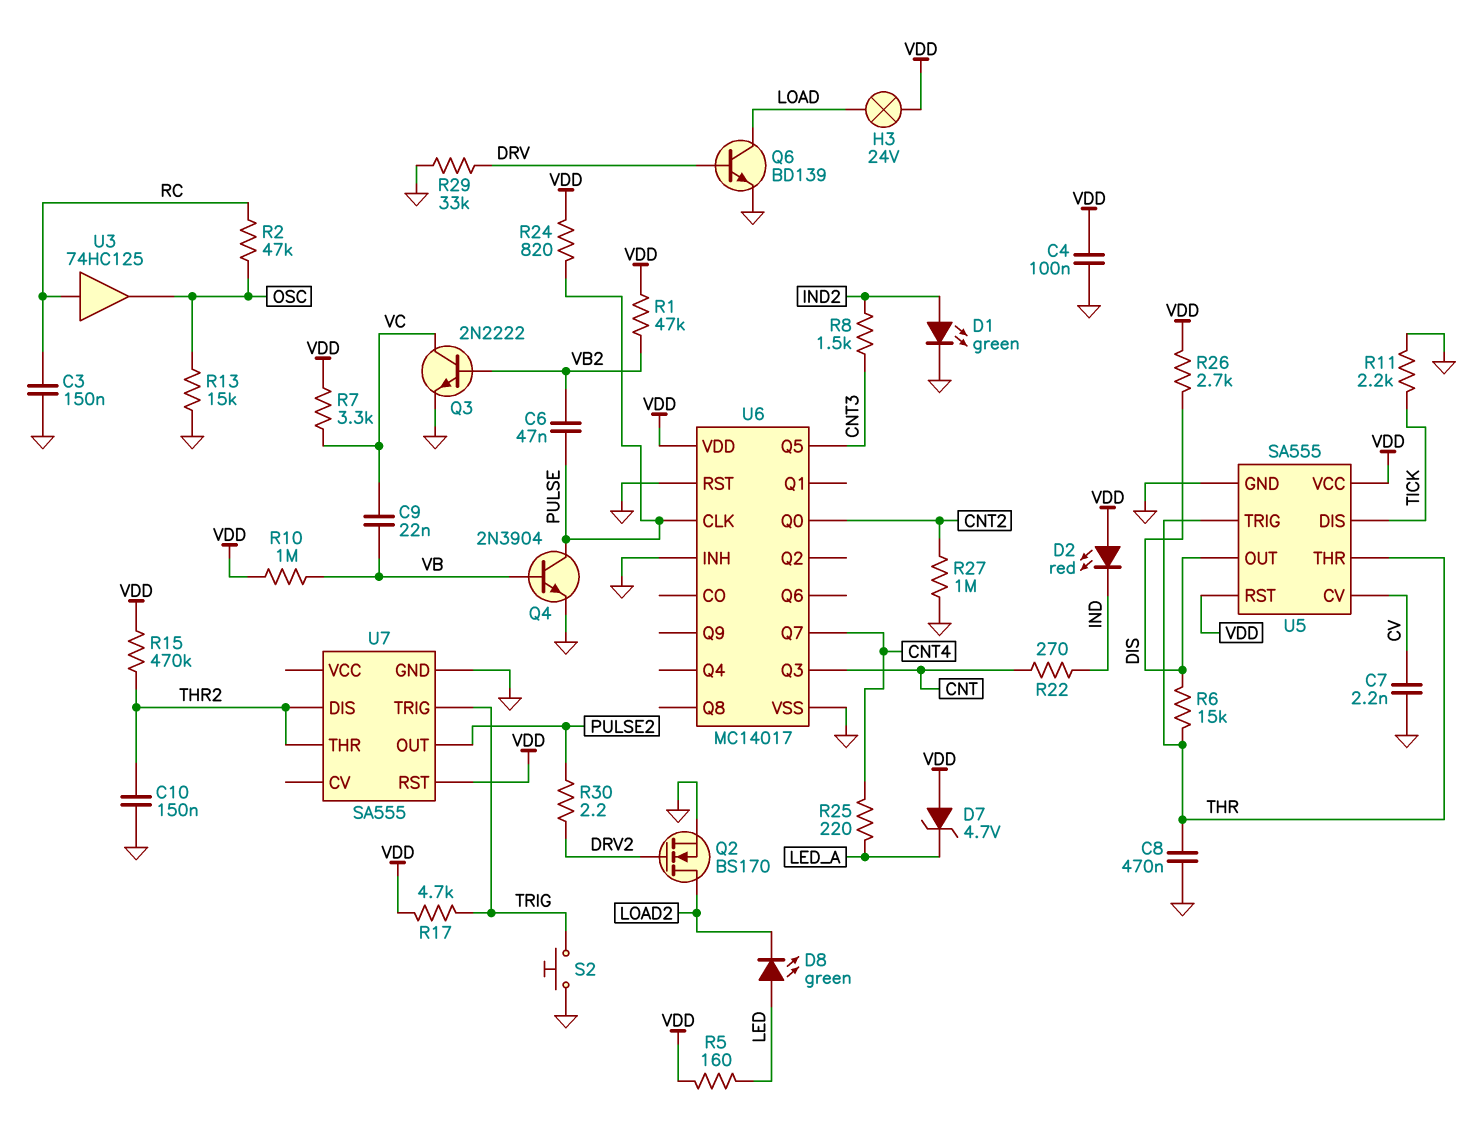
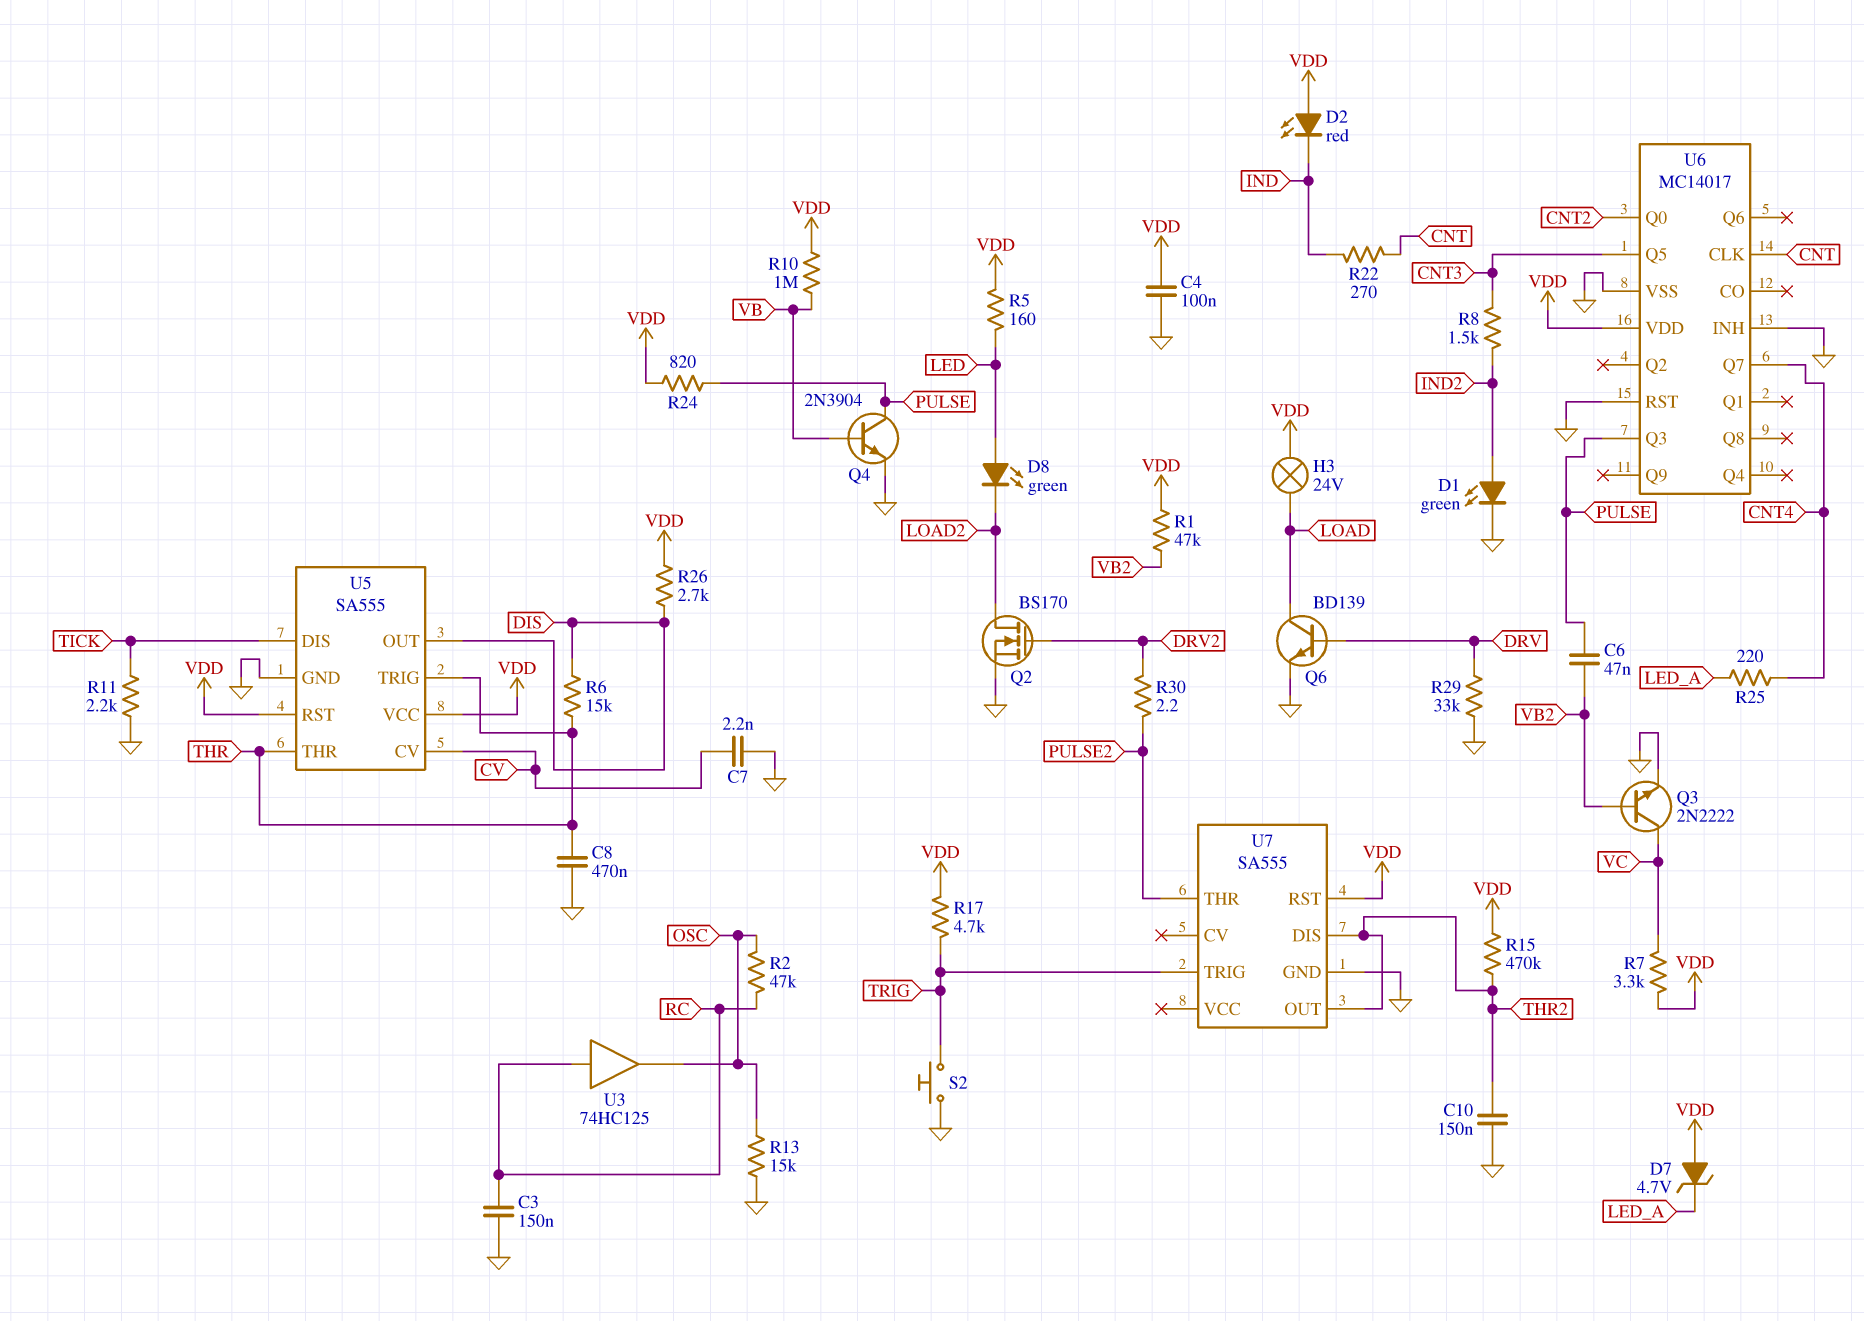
C9: 22nF (VB, VC) -> none
R27: 1M (CNT2, GND) -> none
U6 pin CLK: PULSE -> CNT
U6 pin Q3: CNT -> PULSE
U7 pin OUT: PULSE2 -> THR2
U7 pin THR: THR2 -> PULSE2

